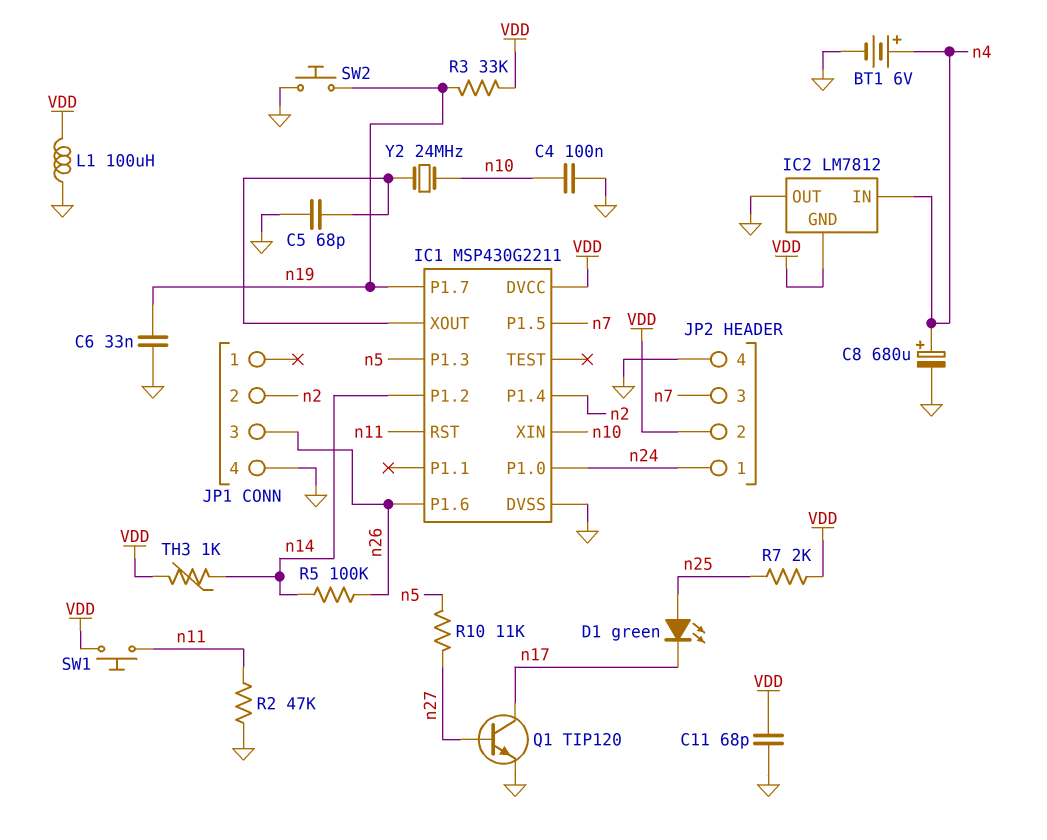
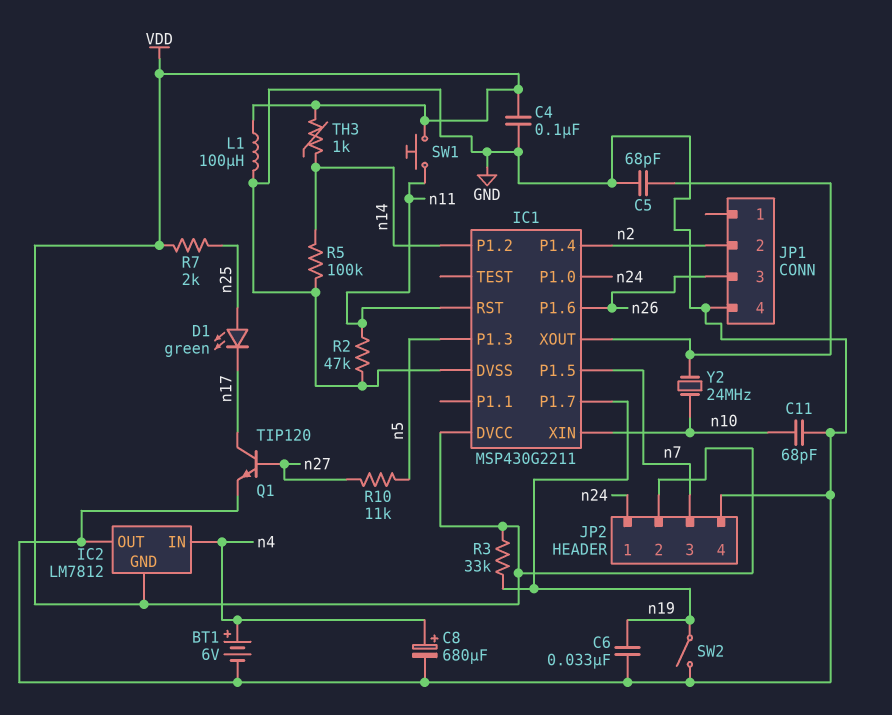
C4: 100nF (GND, n10) -> 100nF (GND, VDD)
C11: 68pF (GND, VDD) -> 68pF (GND, n10)
R5: 100k (n14, n26) -> 100k (GND, n14)
SW2: button (GND, n19) -> switch (GND, n19)

